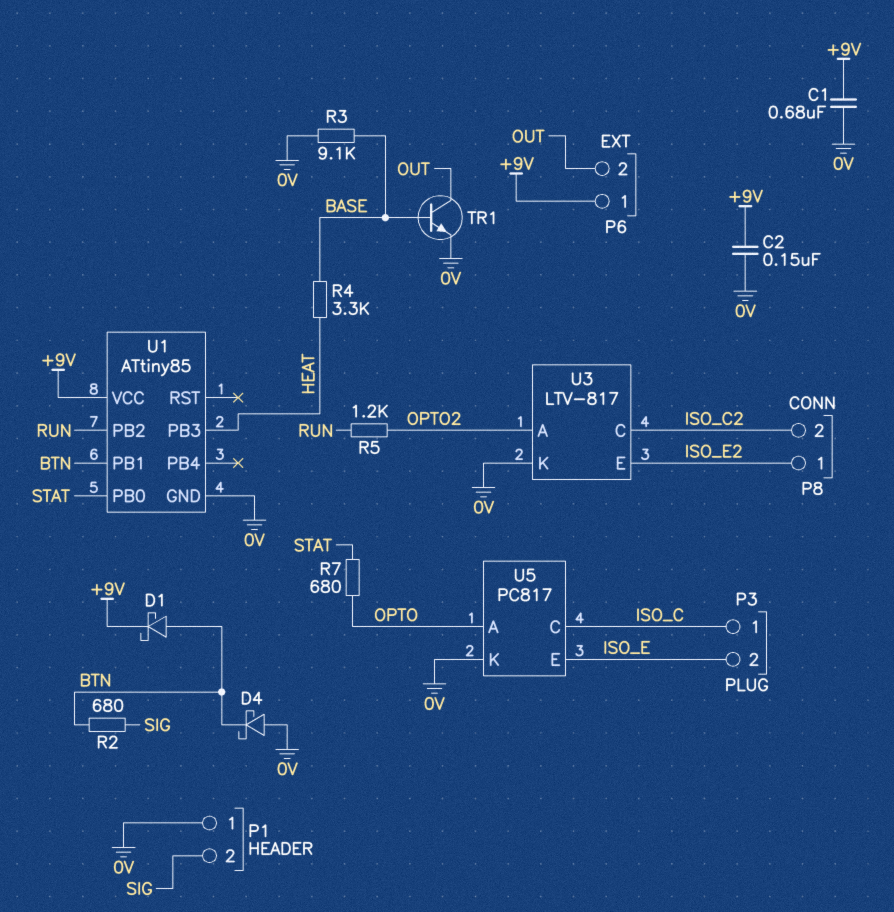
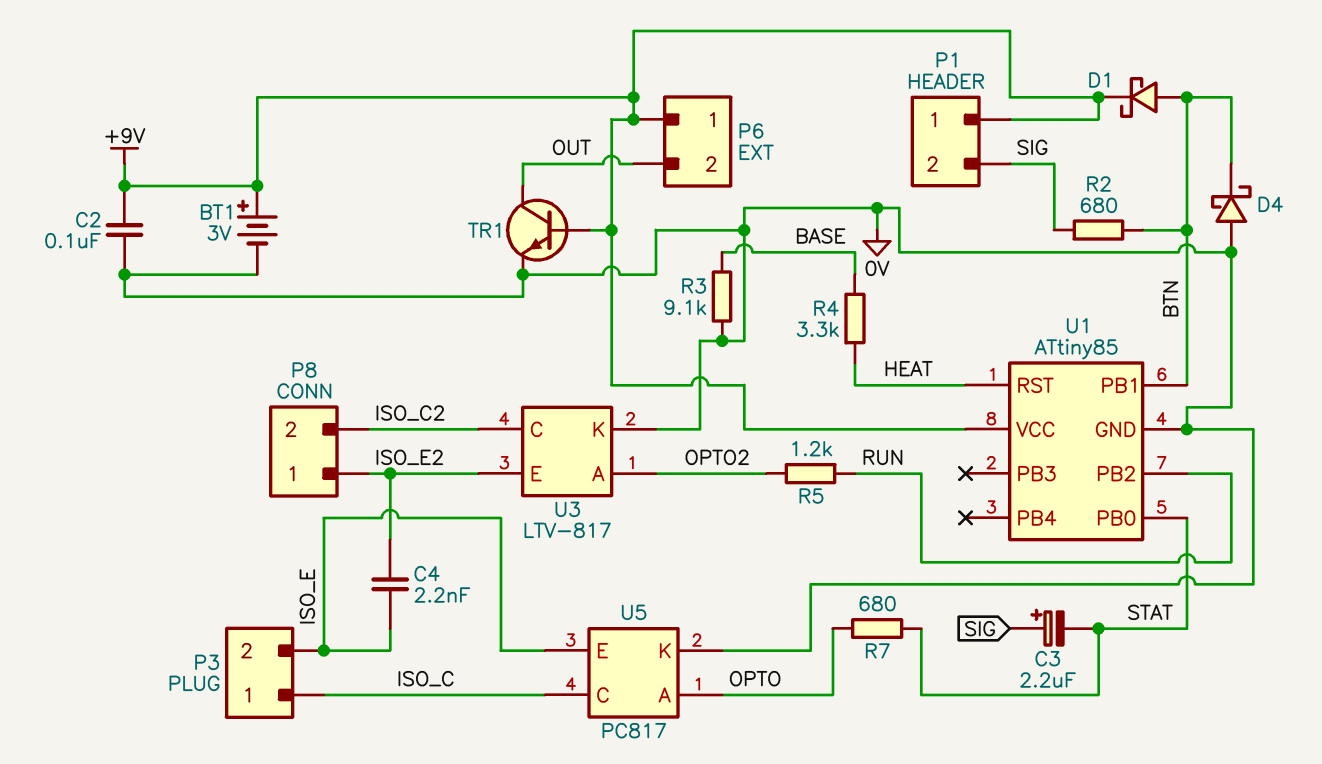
BT1: none -> 3V (plus +9V, minus 0V)
C1: 680nF (+9V, 0V) -> none
C2: 150nF (+9V, 0V) -> 100nF (+9V, 0V)
C3: none -> 2.2uF (plus SIG, minus STAT)
C4: none -> 2.2nF (ISO_E, ISO_E2)
P1 pin 1: 0V -> +9V
TR1: NPN (B BASE, C OUT, E 0V) -> NPN (B +9V, C OUT, E 0V)
U1 pin PB3: HEAT -> none
U1 pin RST: none -> HEAT

